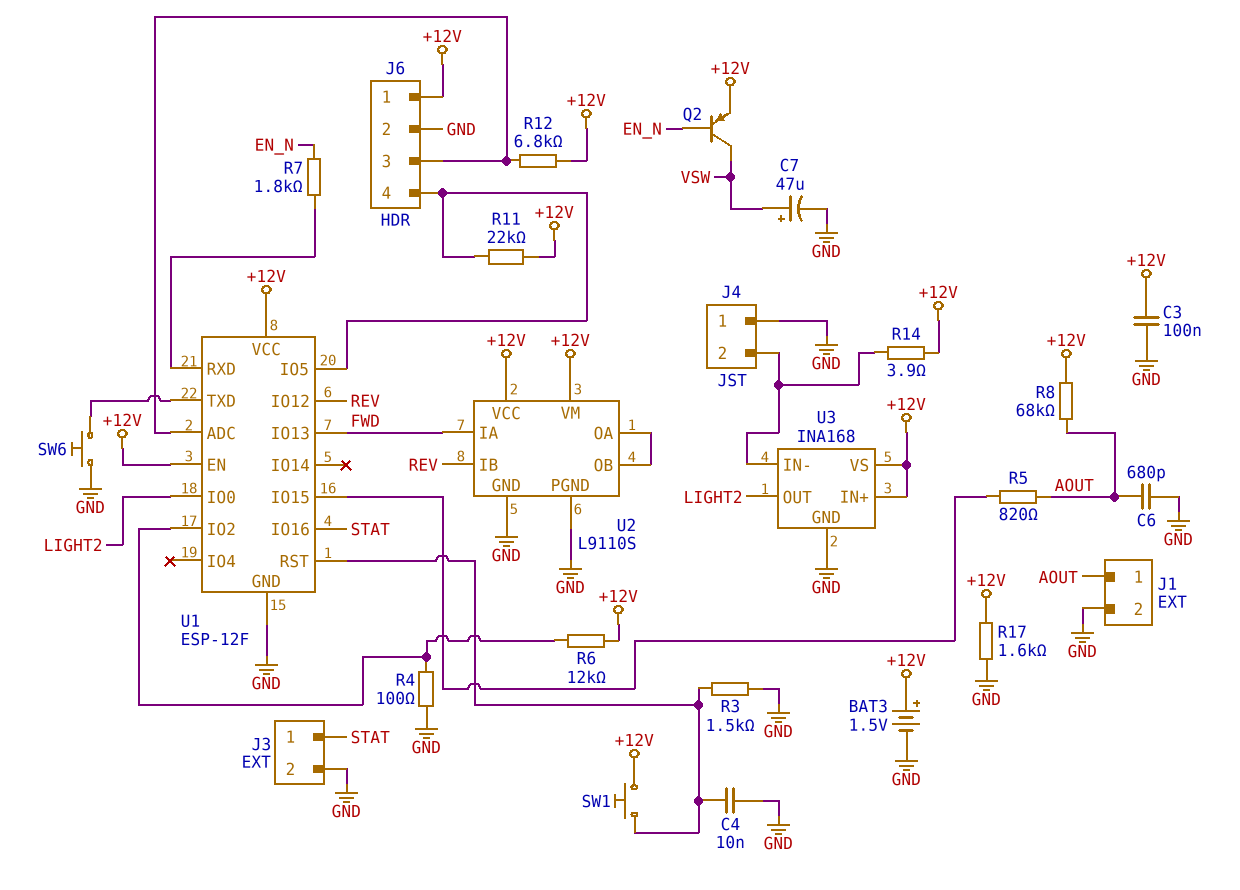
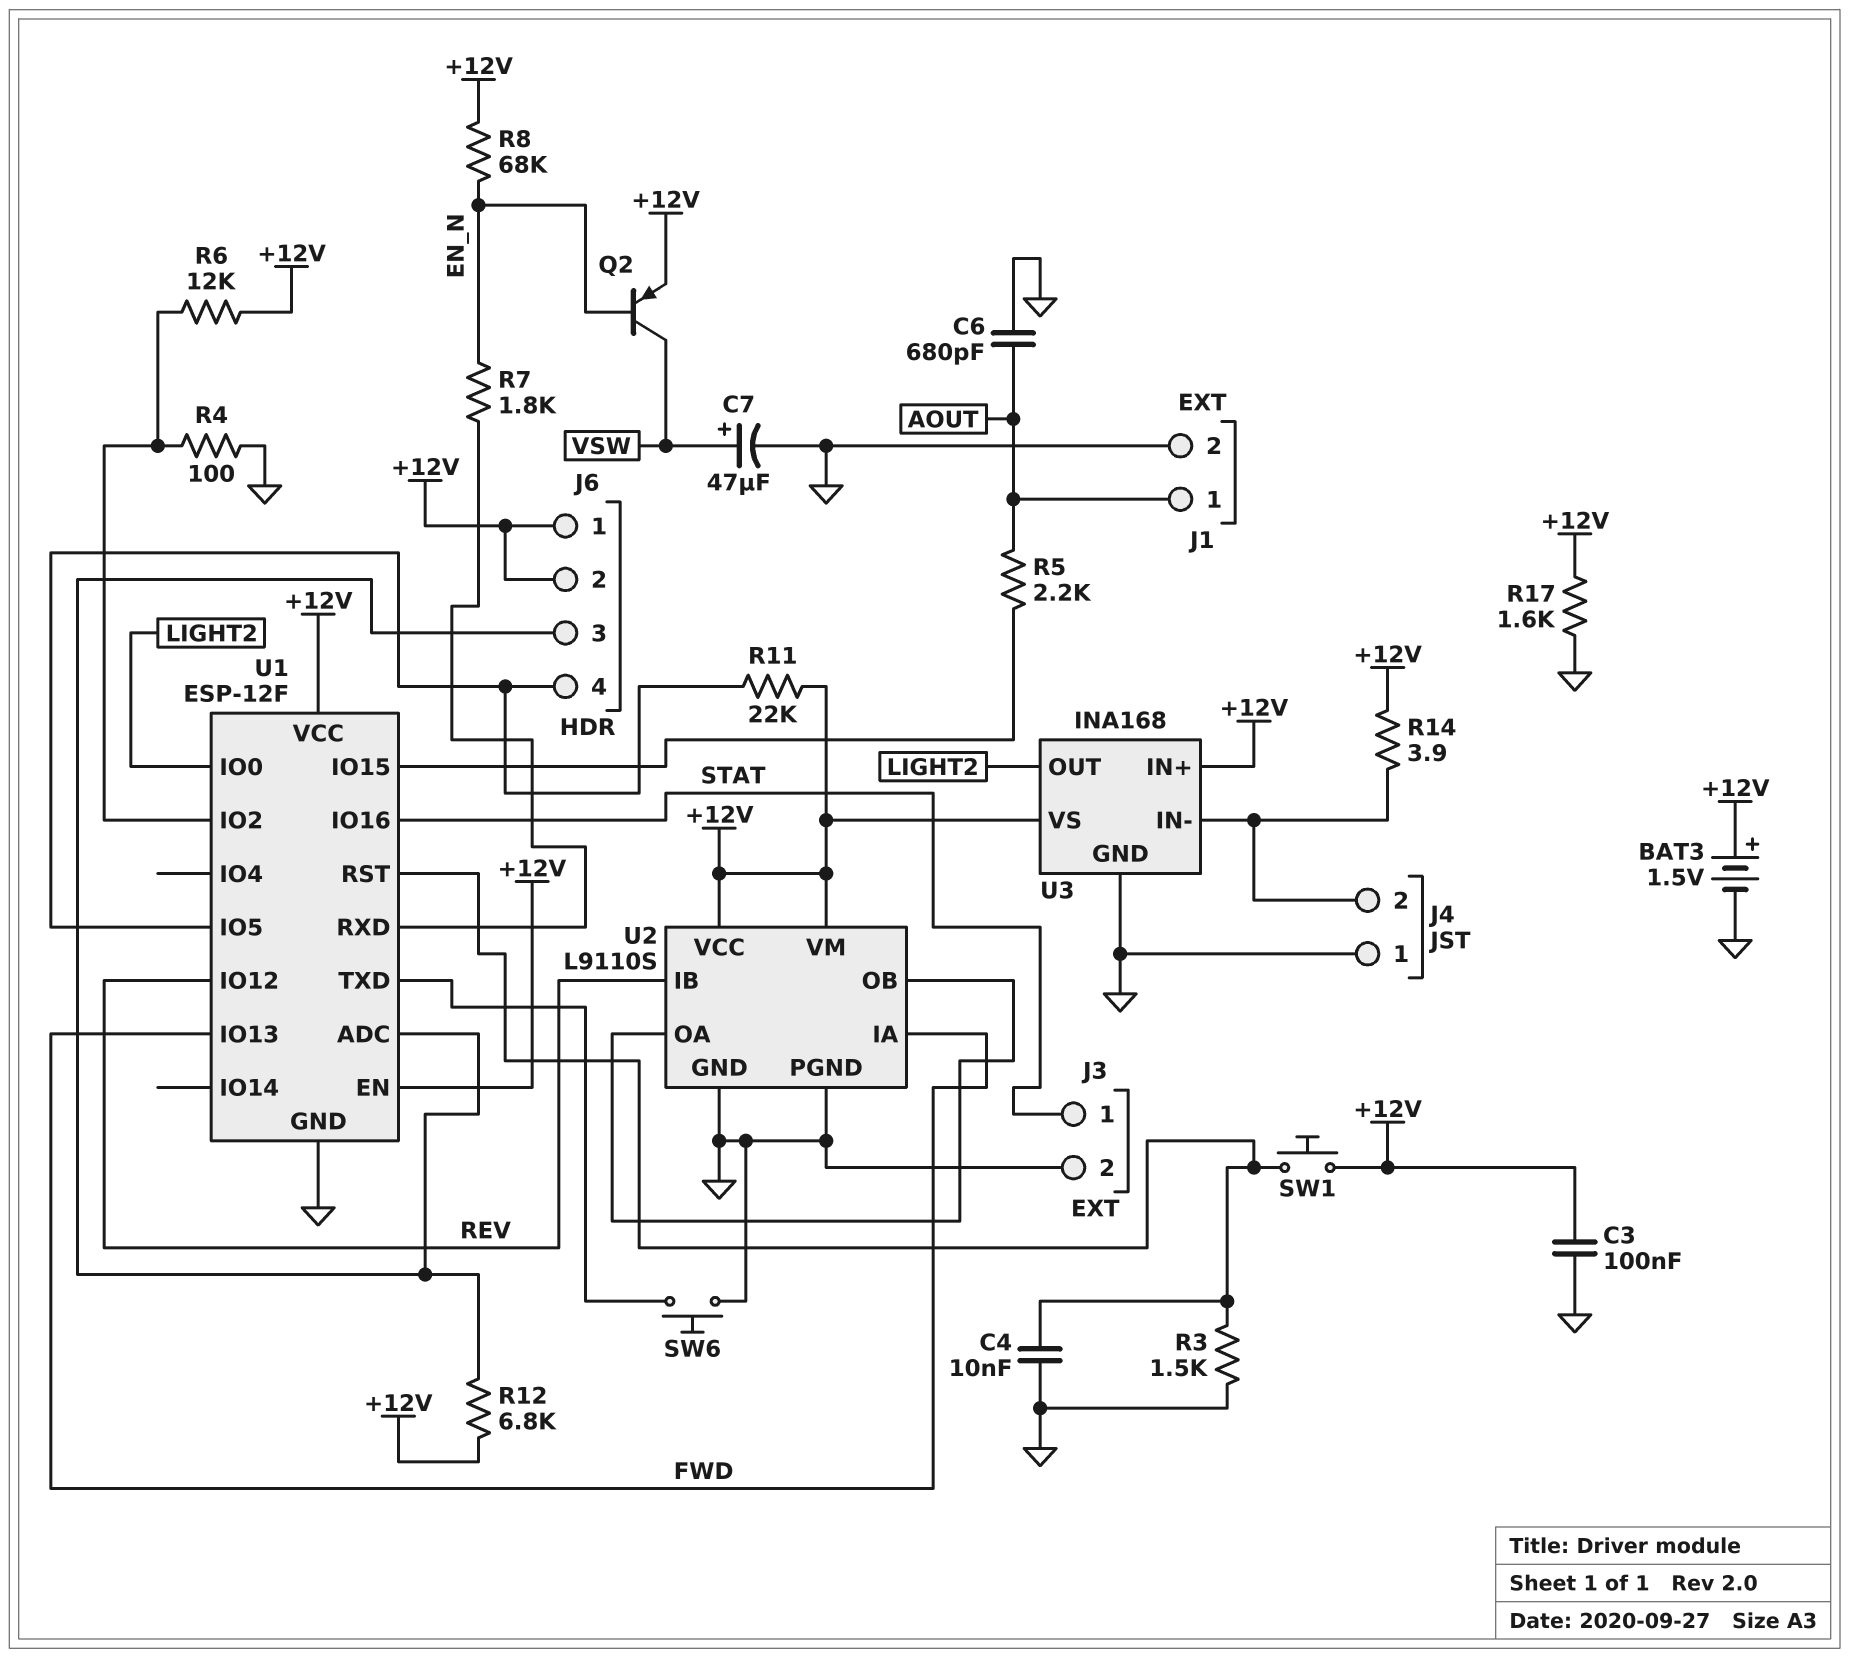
J6 pin 2: GND -> +12V
R5: 820 (AOUT, U1/IO15) -> 2.2k (AOUT, U1/IO15)
R8: 68k (+12V, AOUT) -> 68k (+12V, EN_N)

